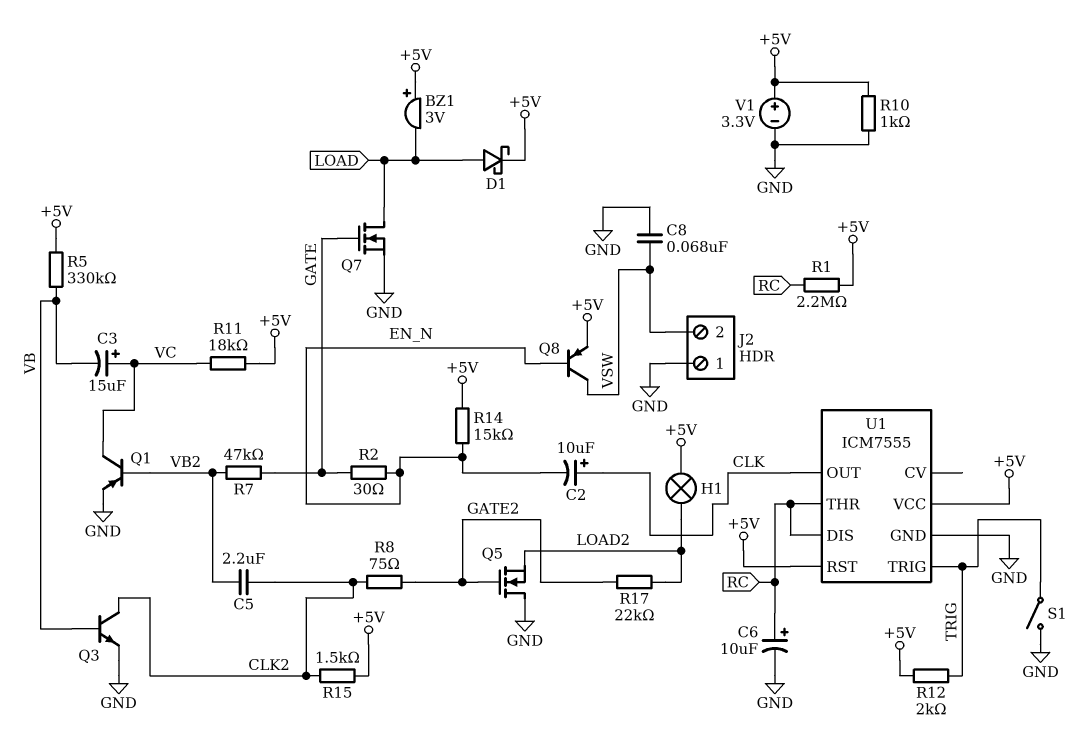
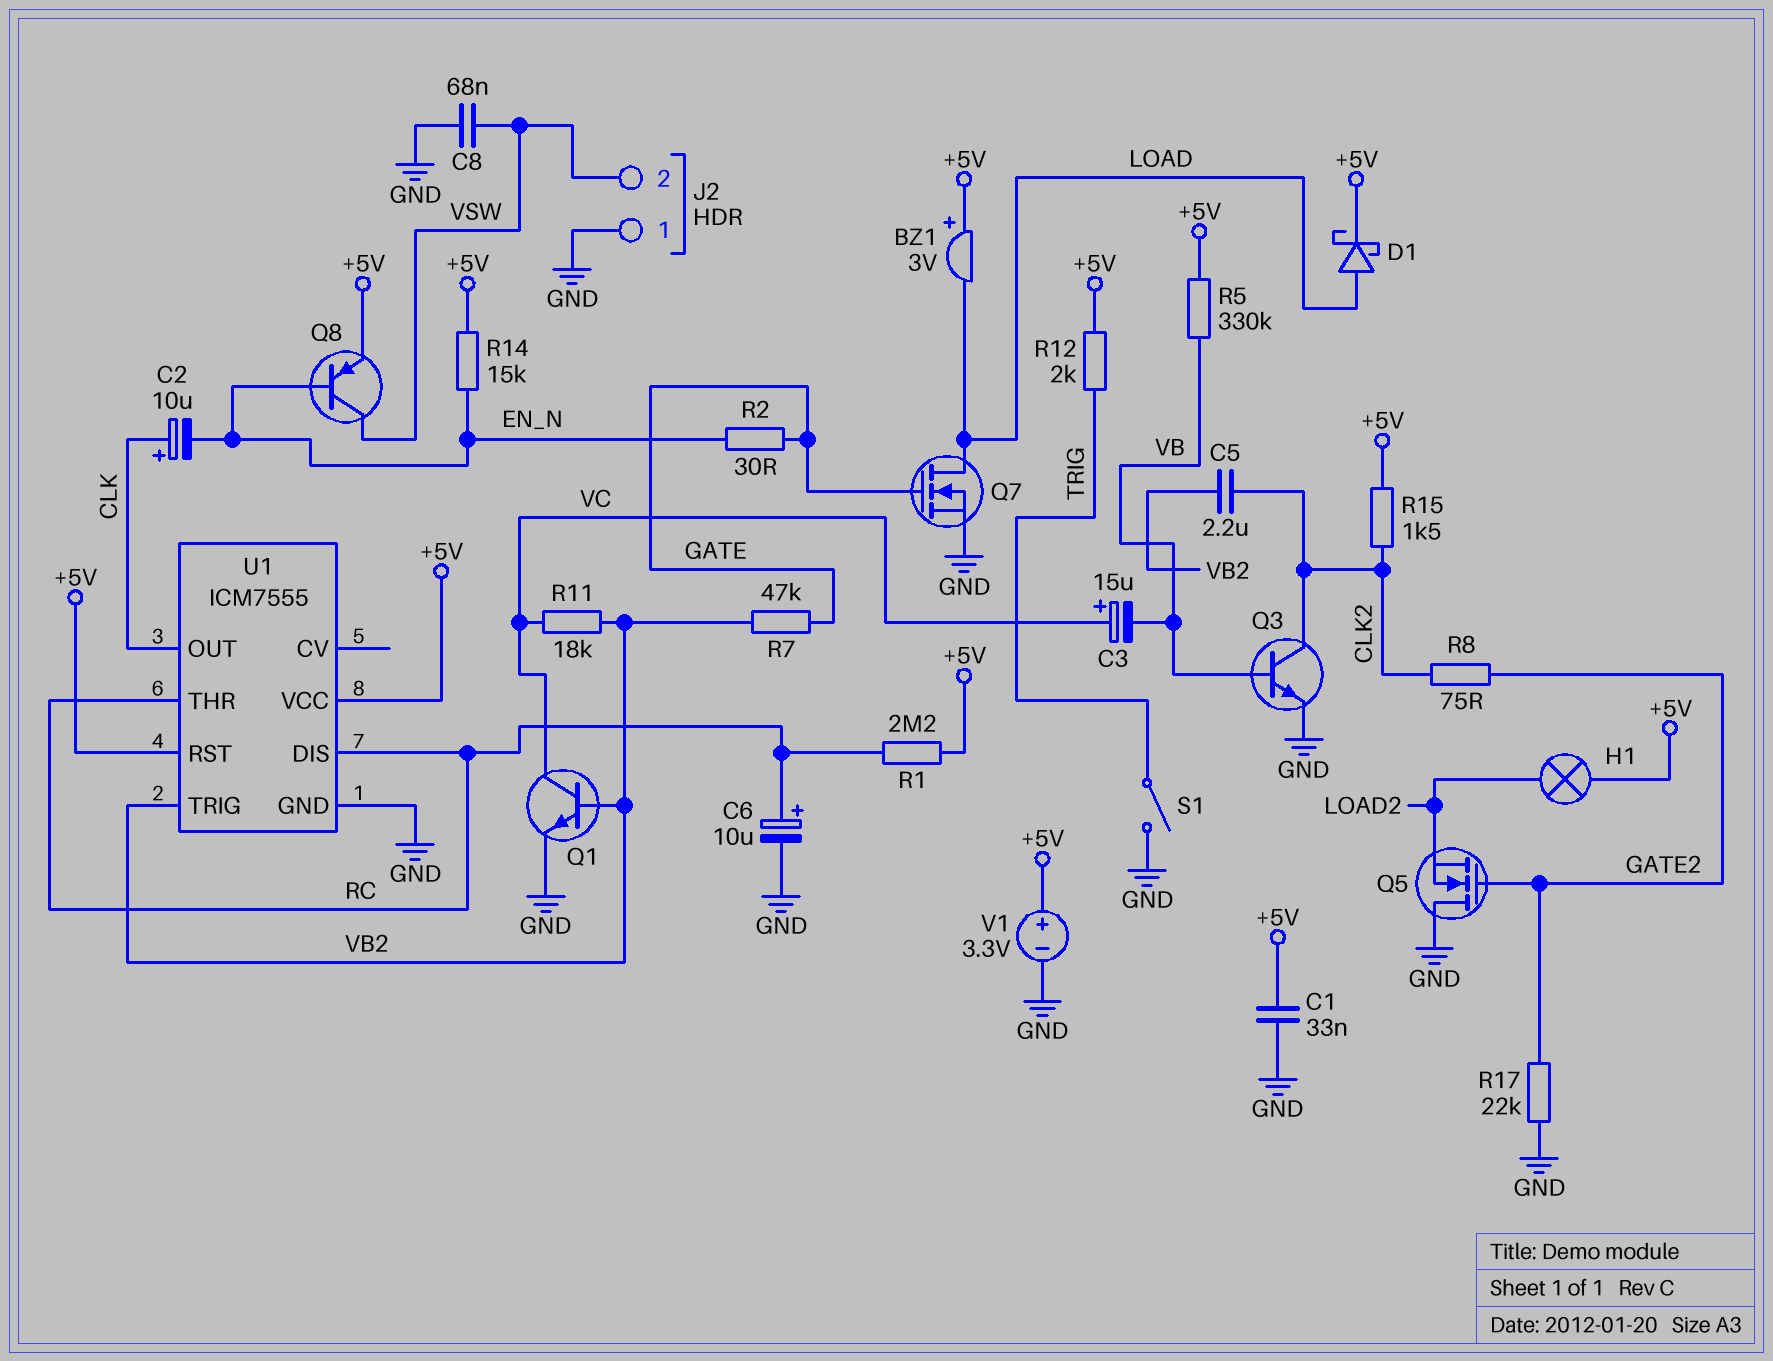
C1: none -> 33nF (+5V, GND)
Q1: PNP (B VB2, C VC, E GND) -> NPN (B VB2, C VC, E GND)
R10: 1k (+5V, GND) -> none
R11: 18k (+5V, VC) -> 18k (VB2, VC)
R17: 22k (GATE2, LOAD2) -> 22k (GATE2, GND)
U1 pin TRIG: TRIG -> VB2

